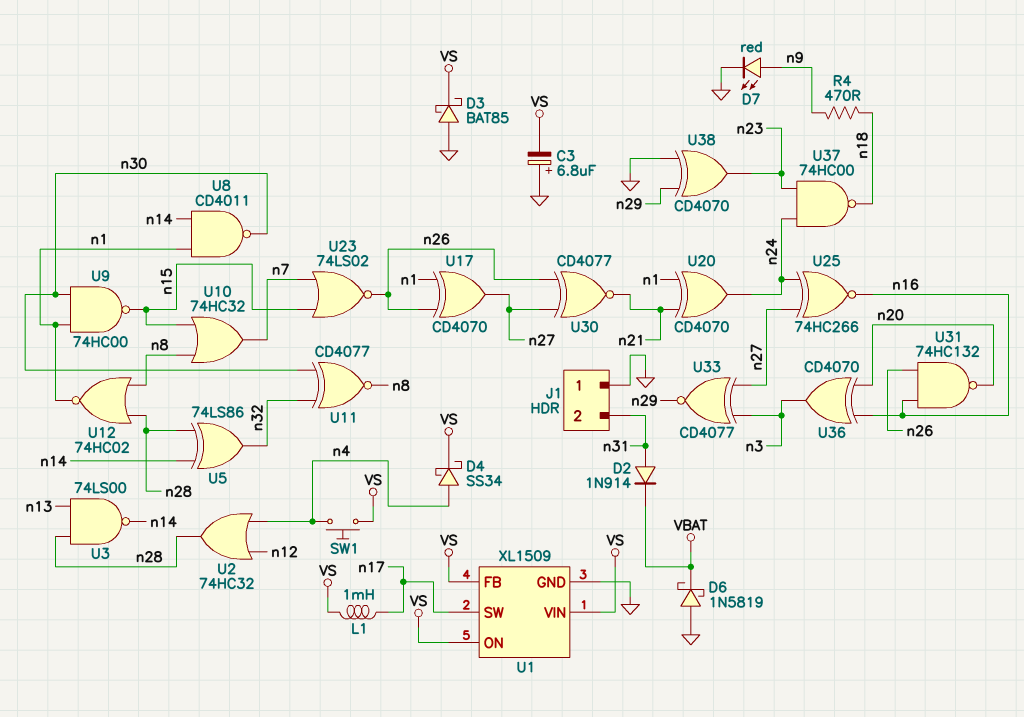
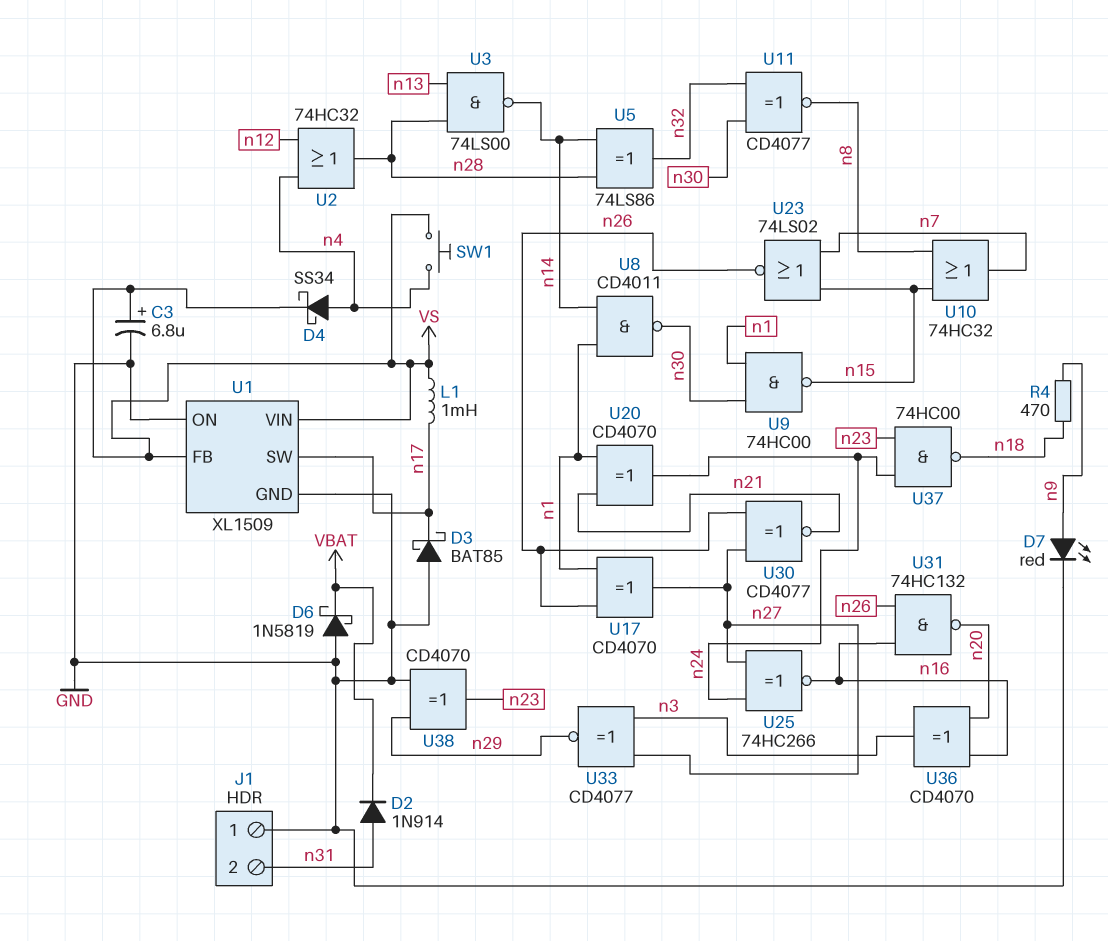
C3: 6.8uF (plus GND, minus VS) -> 6.8uF (plus VS, minus GND)
D3: schottky BAT85 (A GND, K VS) -> schottky BAT85 (A GND, K n17)
U1 pin ON: VS -> GND
U12: NOR 74HC02 (in n8, in n28, out n1) -> none

